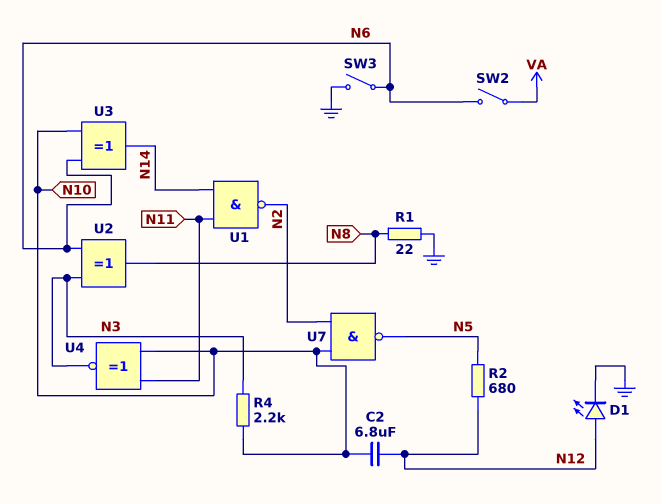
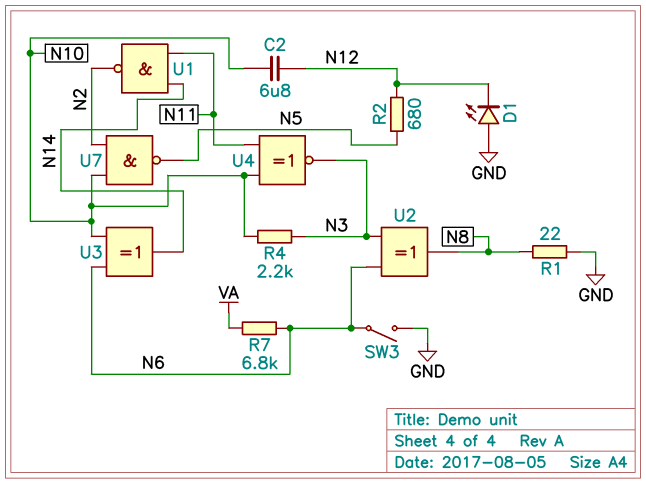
D1: LED (A N12, K GND) -> LED (A GND, K N12)
R7: none -> 6.8k (N6, VA)
SW2: switch (N6, VA) -> none

